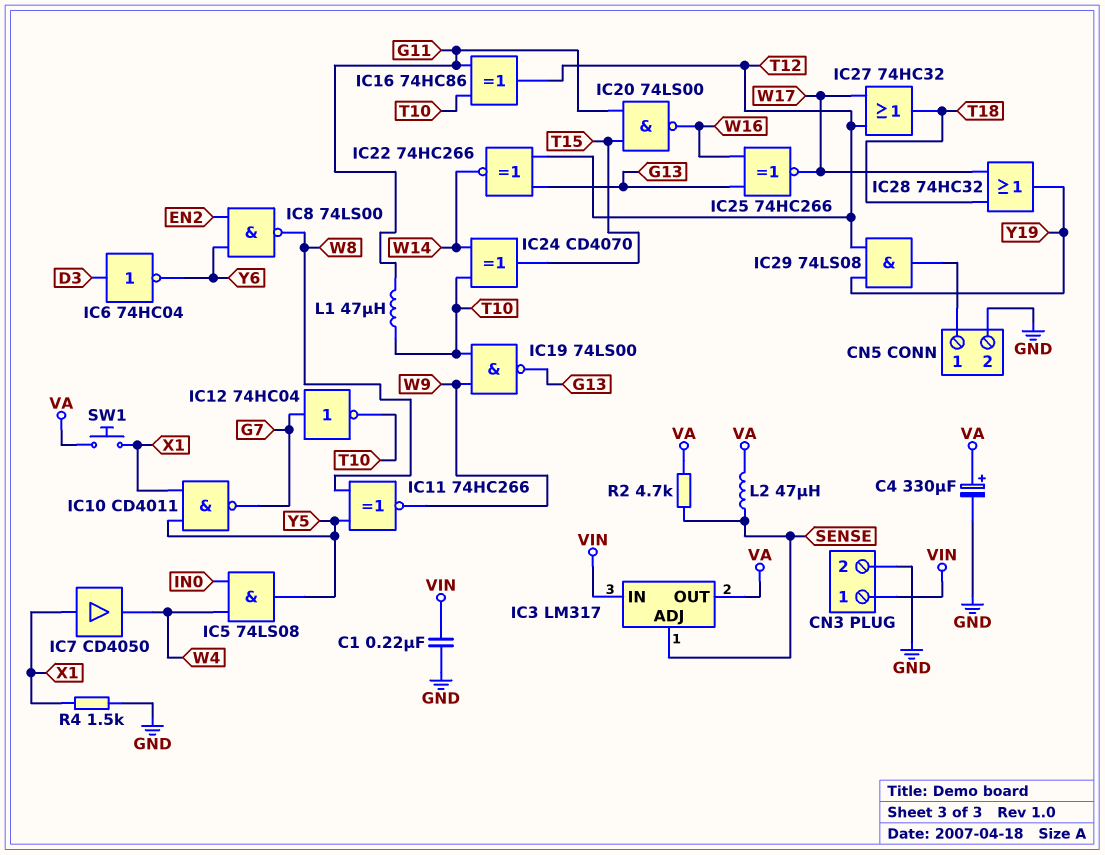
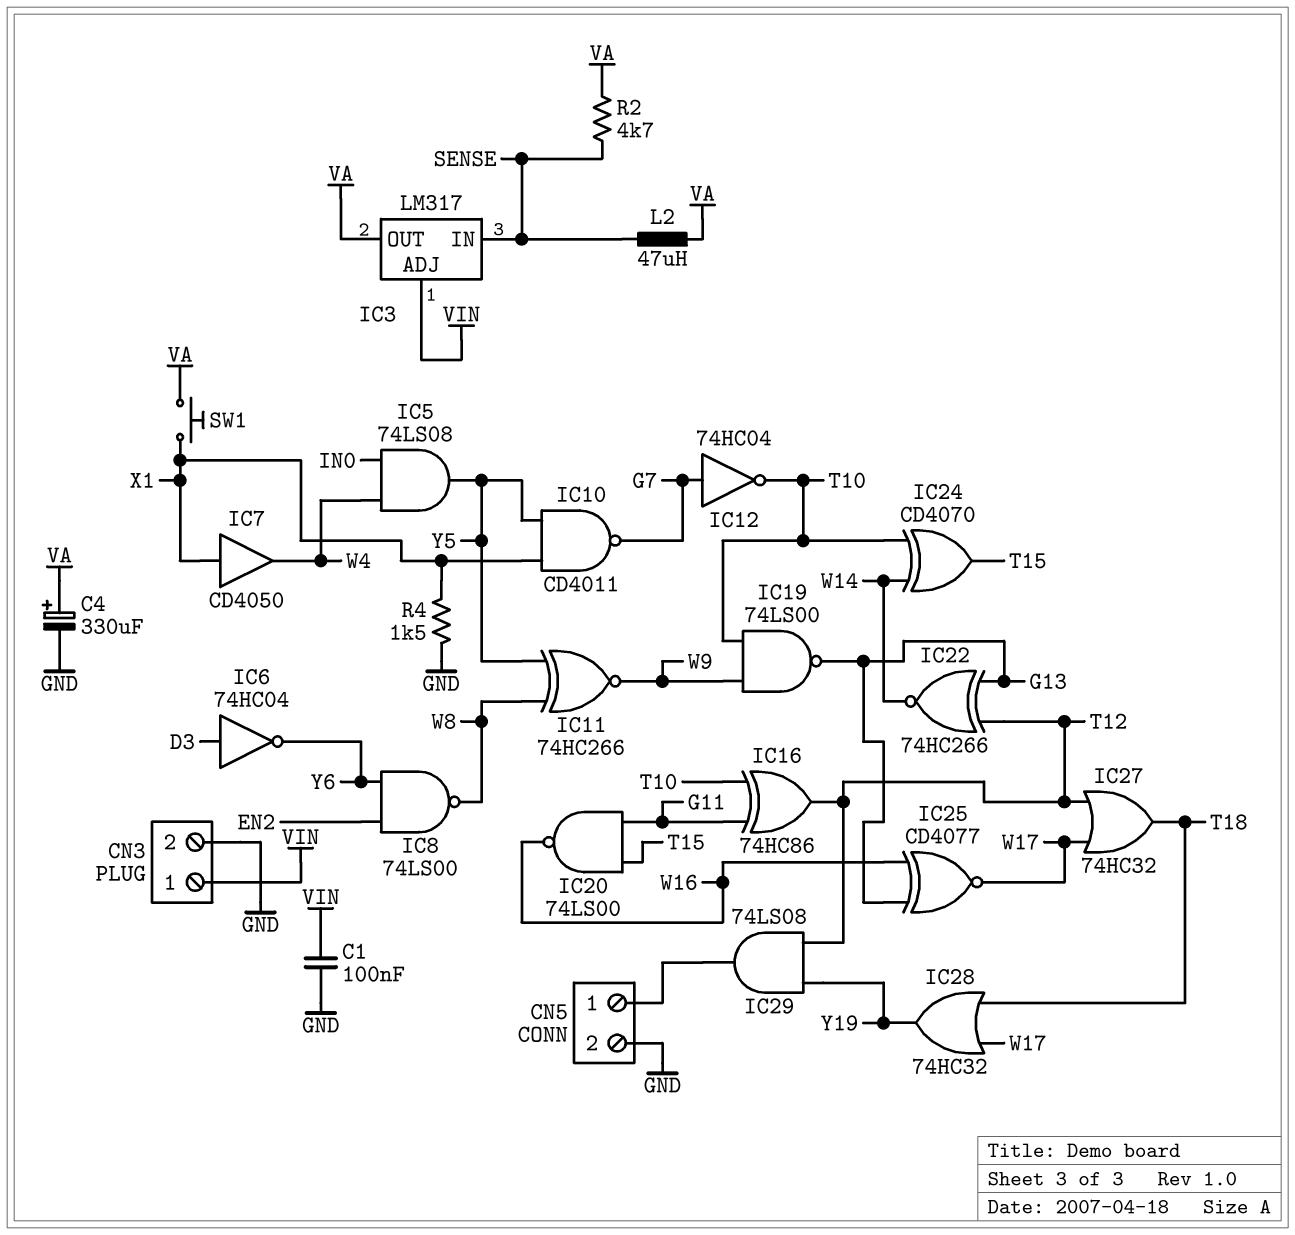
C1: 220nF (GND, VIN) -> 100nF (GND, VIN)
IC3 pin ADJ: SENSE -> VIN
IC3 pin IN: VIN -> SENSE
IC25: XNOR 74HC266 (in G13, in W16, out W17) -> XNOR CD4077 (in G13, in W16, out W17)
L1: 47uH (G11, T10) -> none

